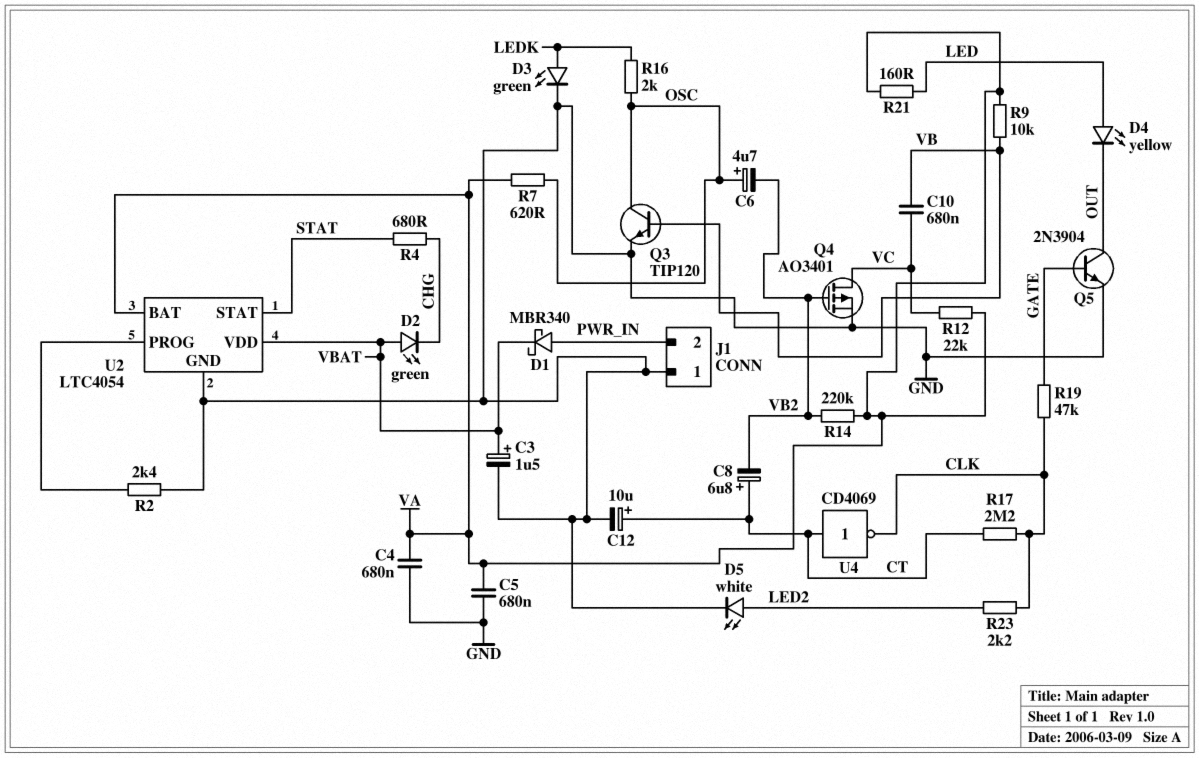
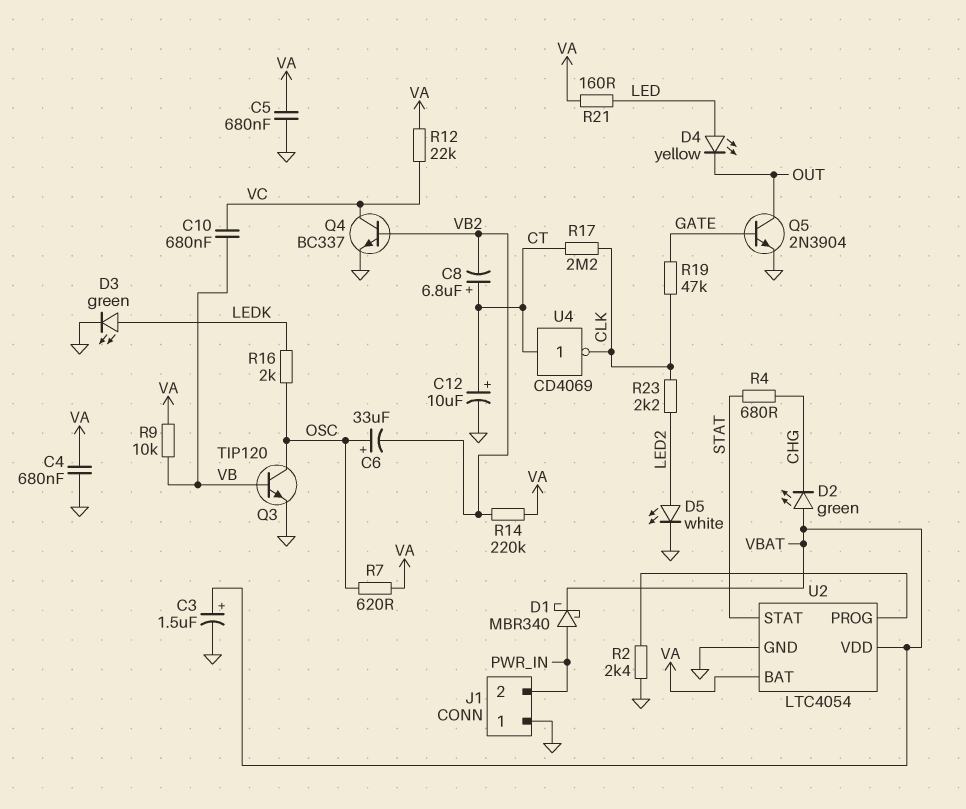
C6: 4.7uF (plus OSC, minus VB2) -> 33uF (plus OSC, minus VB2)
Q4: PMOS AO3401 (G VB2, D VC, S GND) -> NPN BC337 (B VB2, C VC, E GND)

